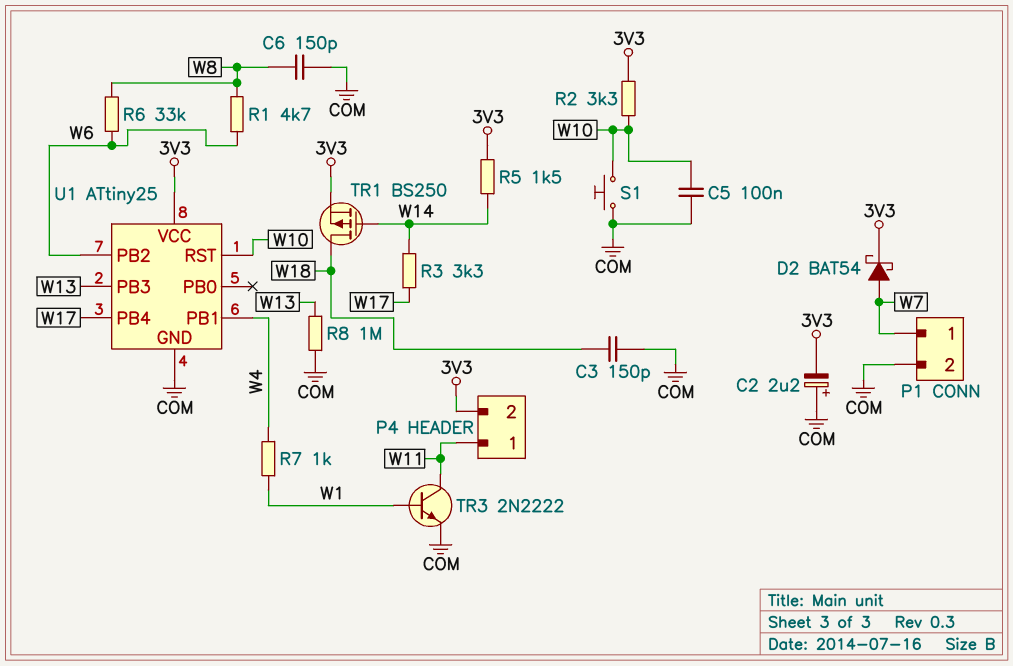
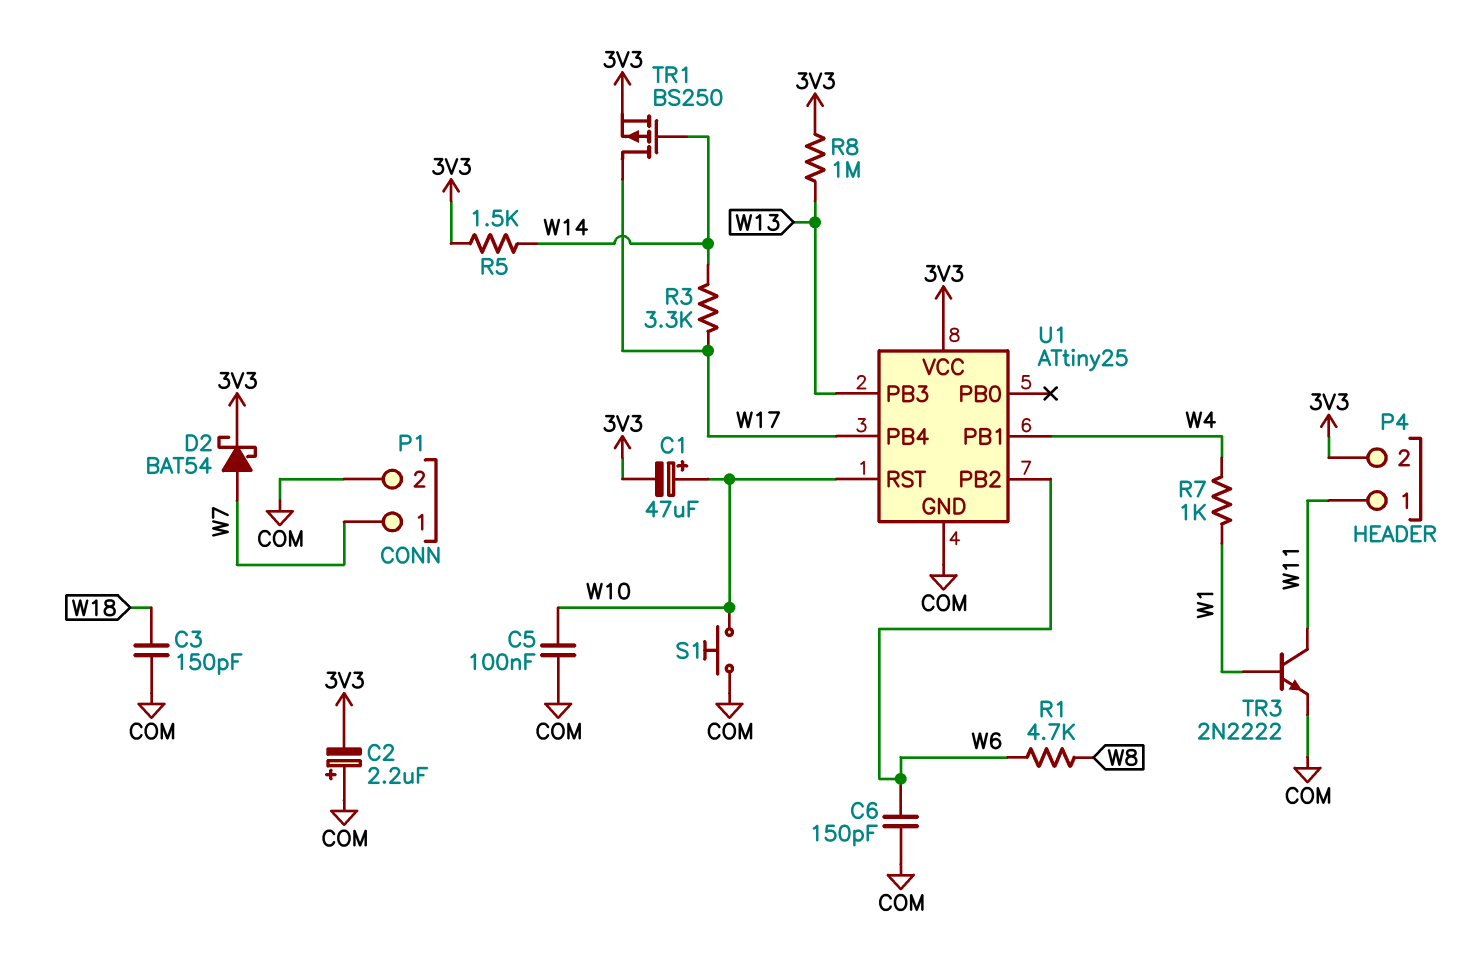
C1: none -> 47uF (plus W10, minus 3V3)
C6: 150pF (COM, W8) -> 150pF (COM, W6)
R2: 3.3k (3V3, W10) -> none
R6: 33k (W6, W8) -> none
R8: 1M (COM, W13) -> 1M (3V3, W13)
TR1: PMOS BS250 (G W14, D W18, S 3V3) -> PMOS BS250 (G W14, D W17, S 3V3)

